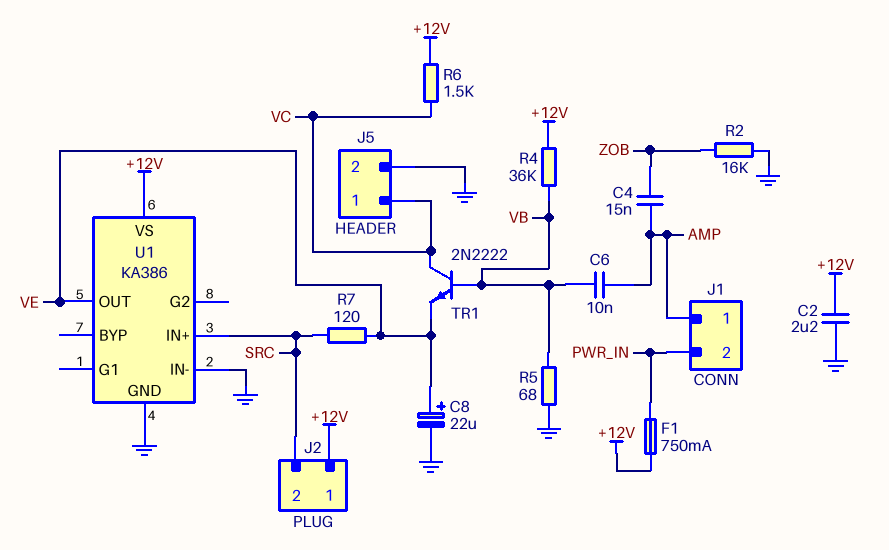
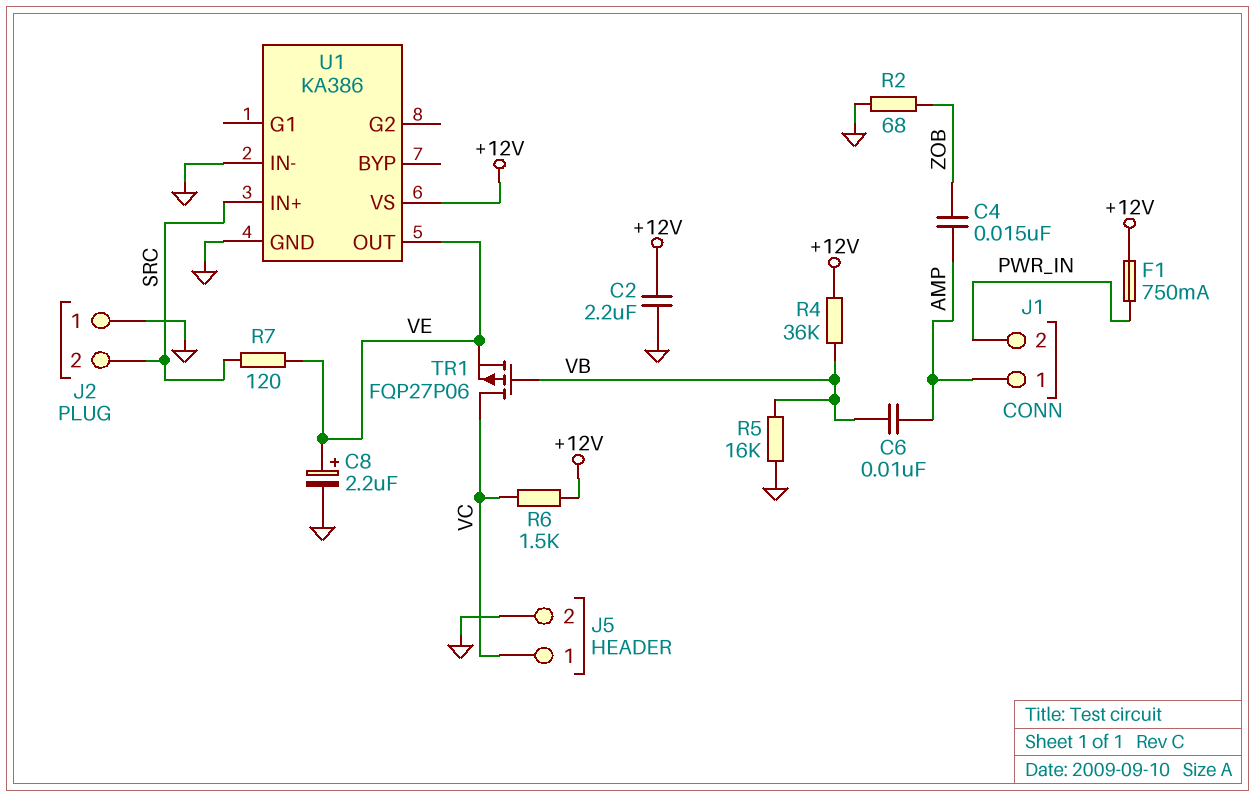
C8: 22uF (plus VE, minus GND) -> 2.2uF (plus VE, minus GND)
J2 pin 1: +12V -> GND
R2: 16k (GND, ZOB) -> 68 (GND, ZOB)
R5: 68 (GND, VB) -> 16k (GND, VB)
TR1: NPN 2N2222 (B VB, C VC, E VE) -> PMOS FQP27P06 (G VB, D VC, S VE)

